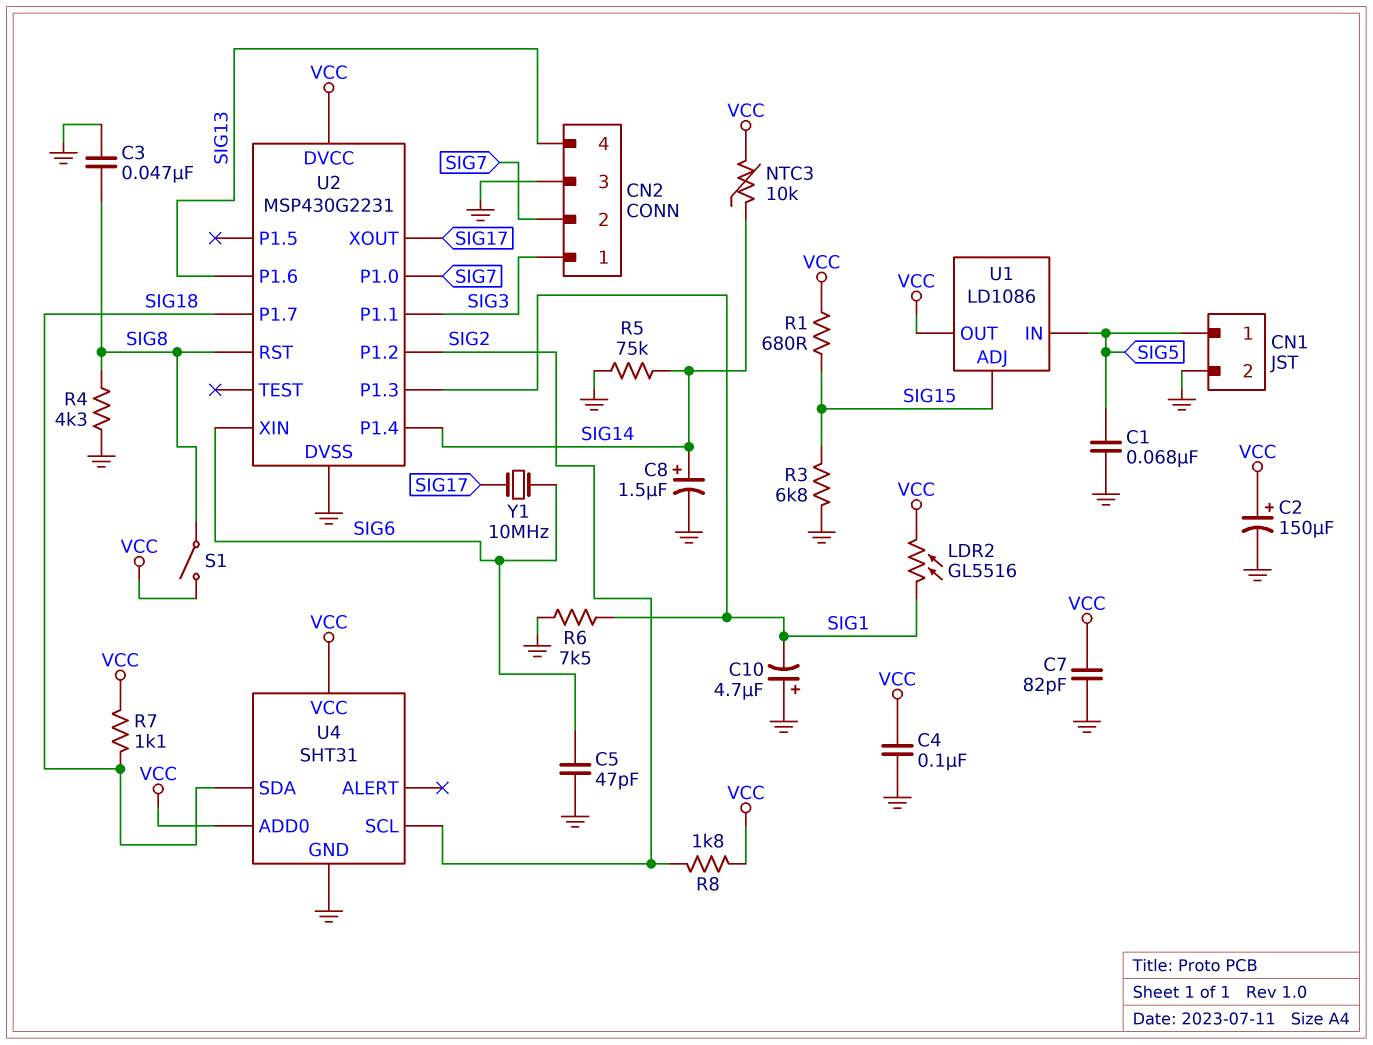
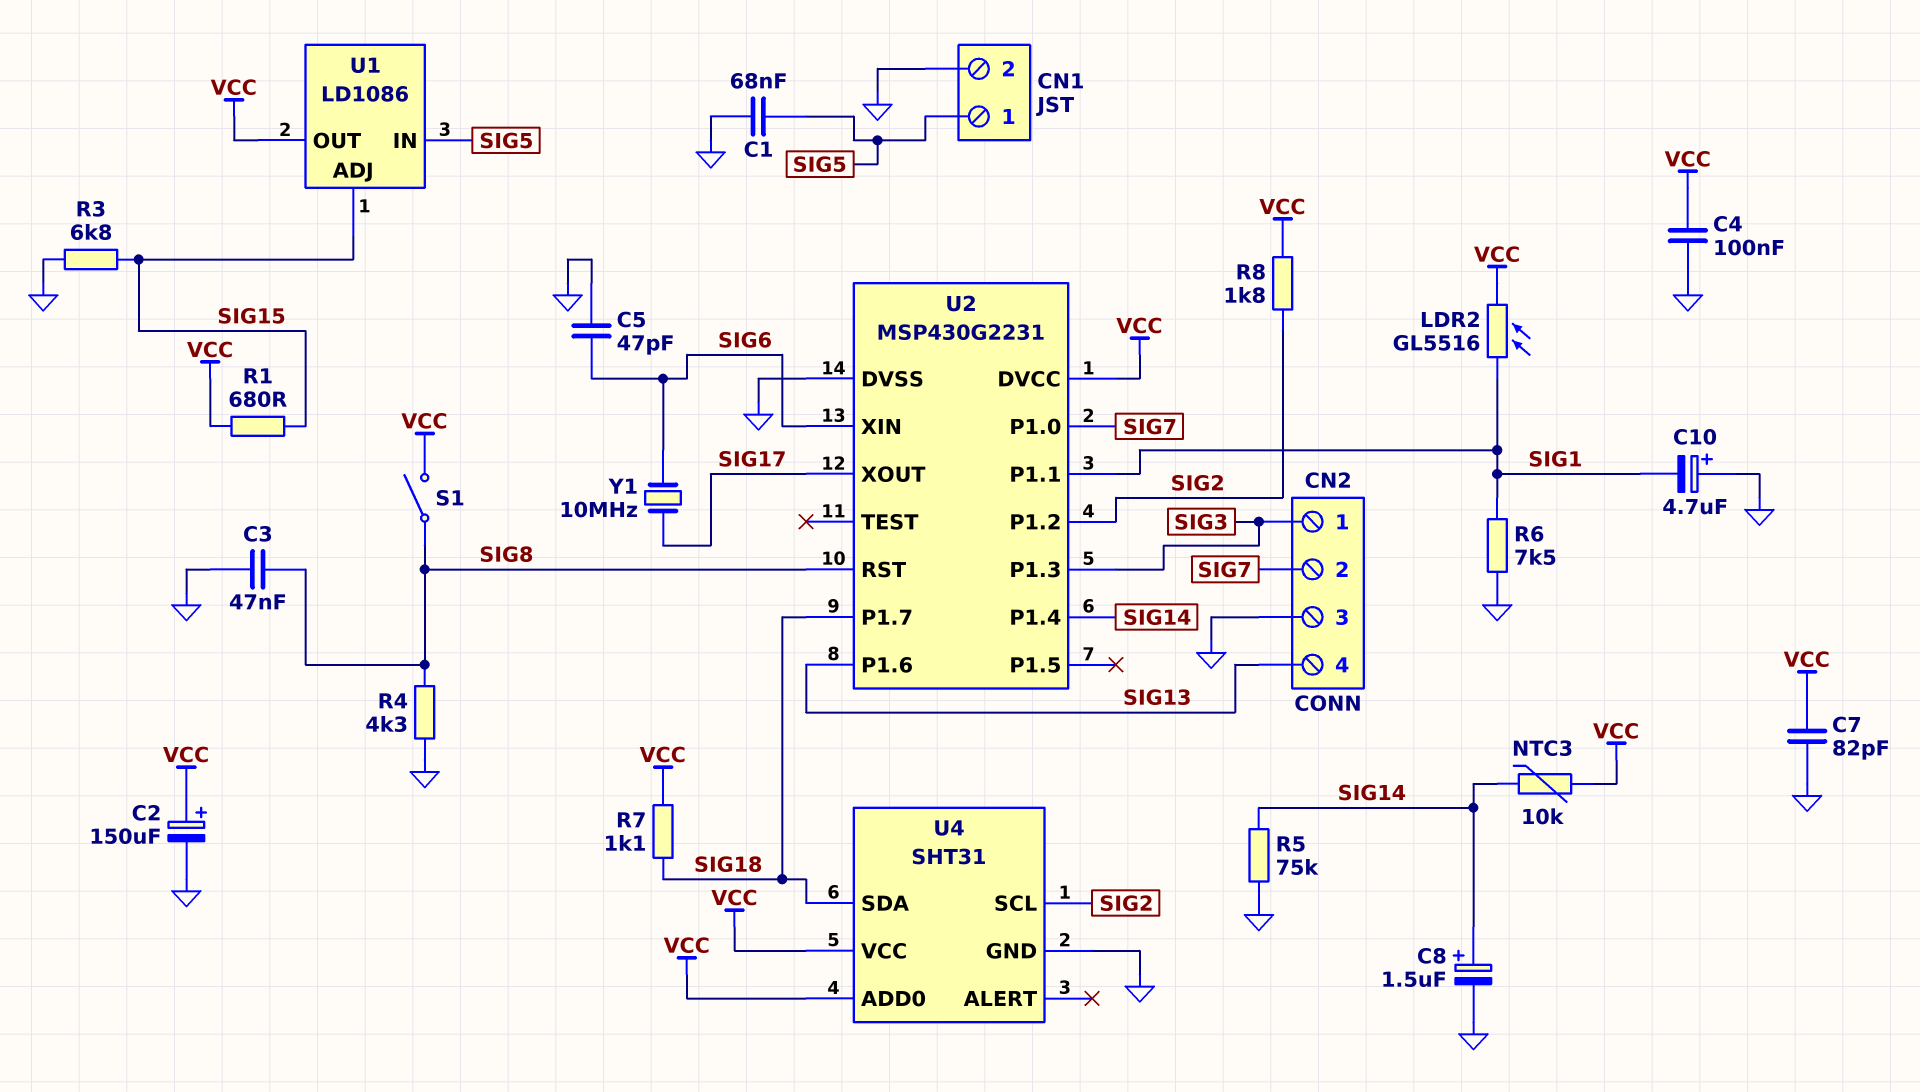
U2 pin P1.1: SIG3 -> SIG1
U2 pin P1.3: SIG1 -> SIG3

